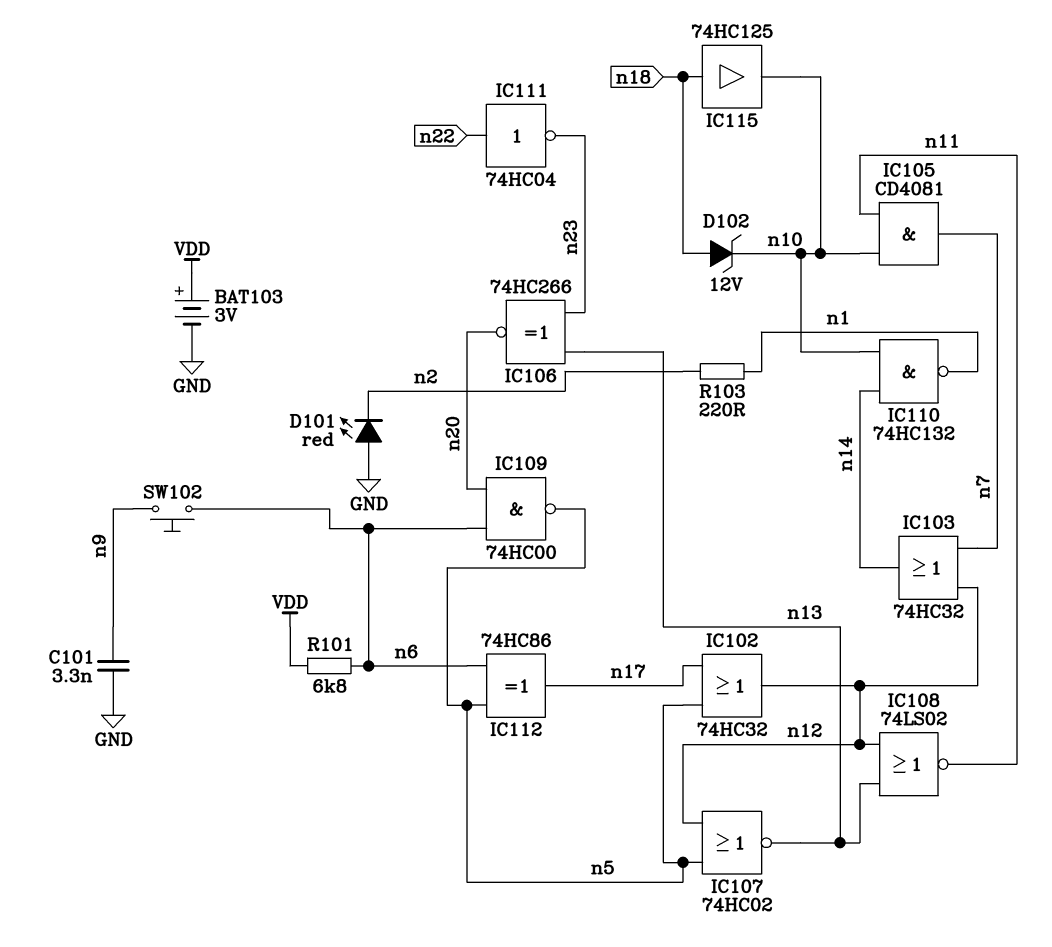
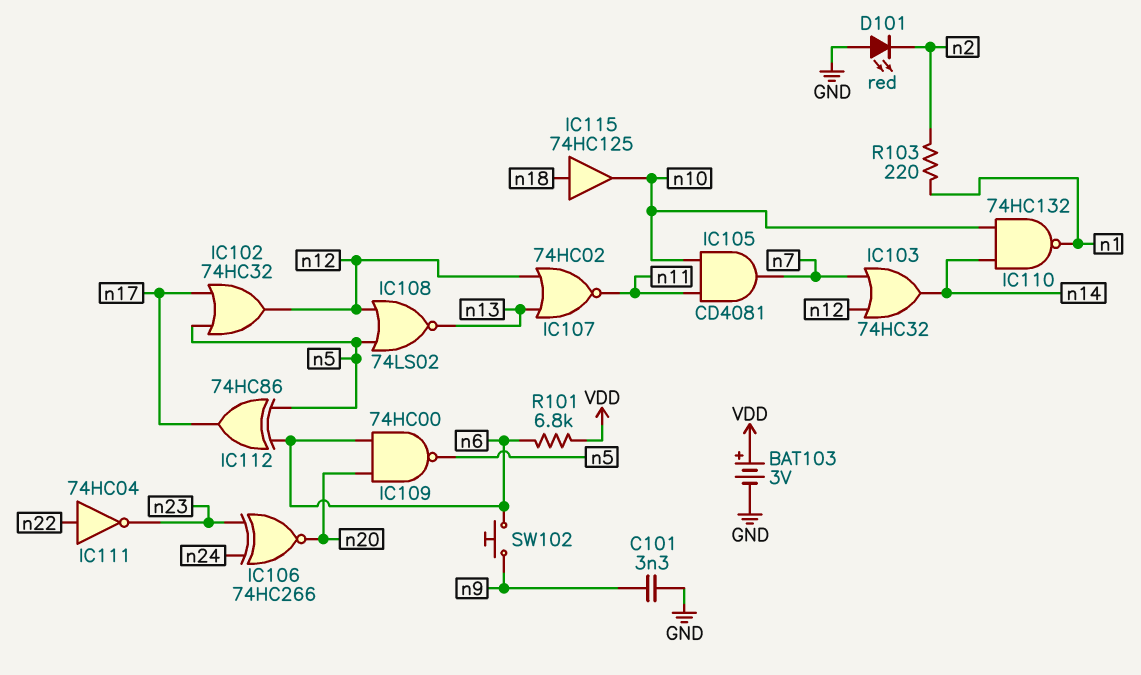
D102: zener 12V (A n18, K n10) -> none
IC106: XNOR 74HC266 (in n13, in n23, out n20) -> XNOR 74HC266 (in n23, in n24, out n20)
IC107: NOR 74HC02 (in n5, in n12, out n13) -> NOR 74HC02 (in n12, in n13, out n11)
IC108: NOR 74LS02 (in n12, in n13, out n11) -> NOR 74LS02 (in n5, in n12, out n13)

